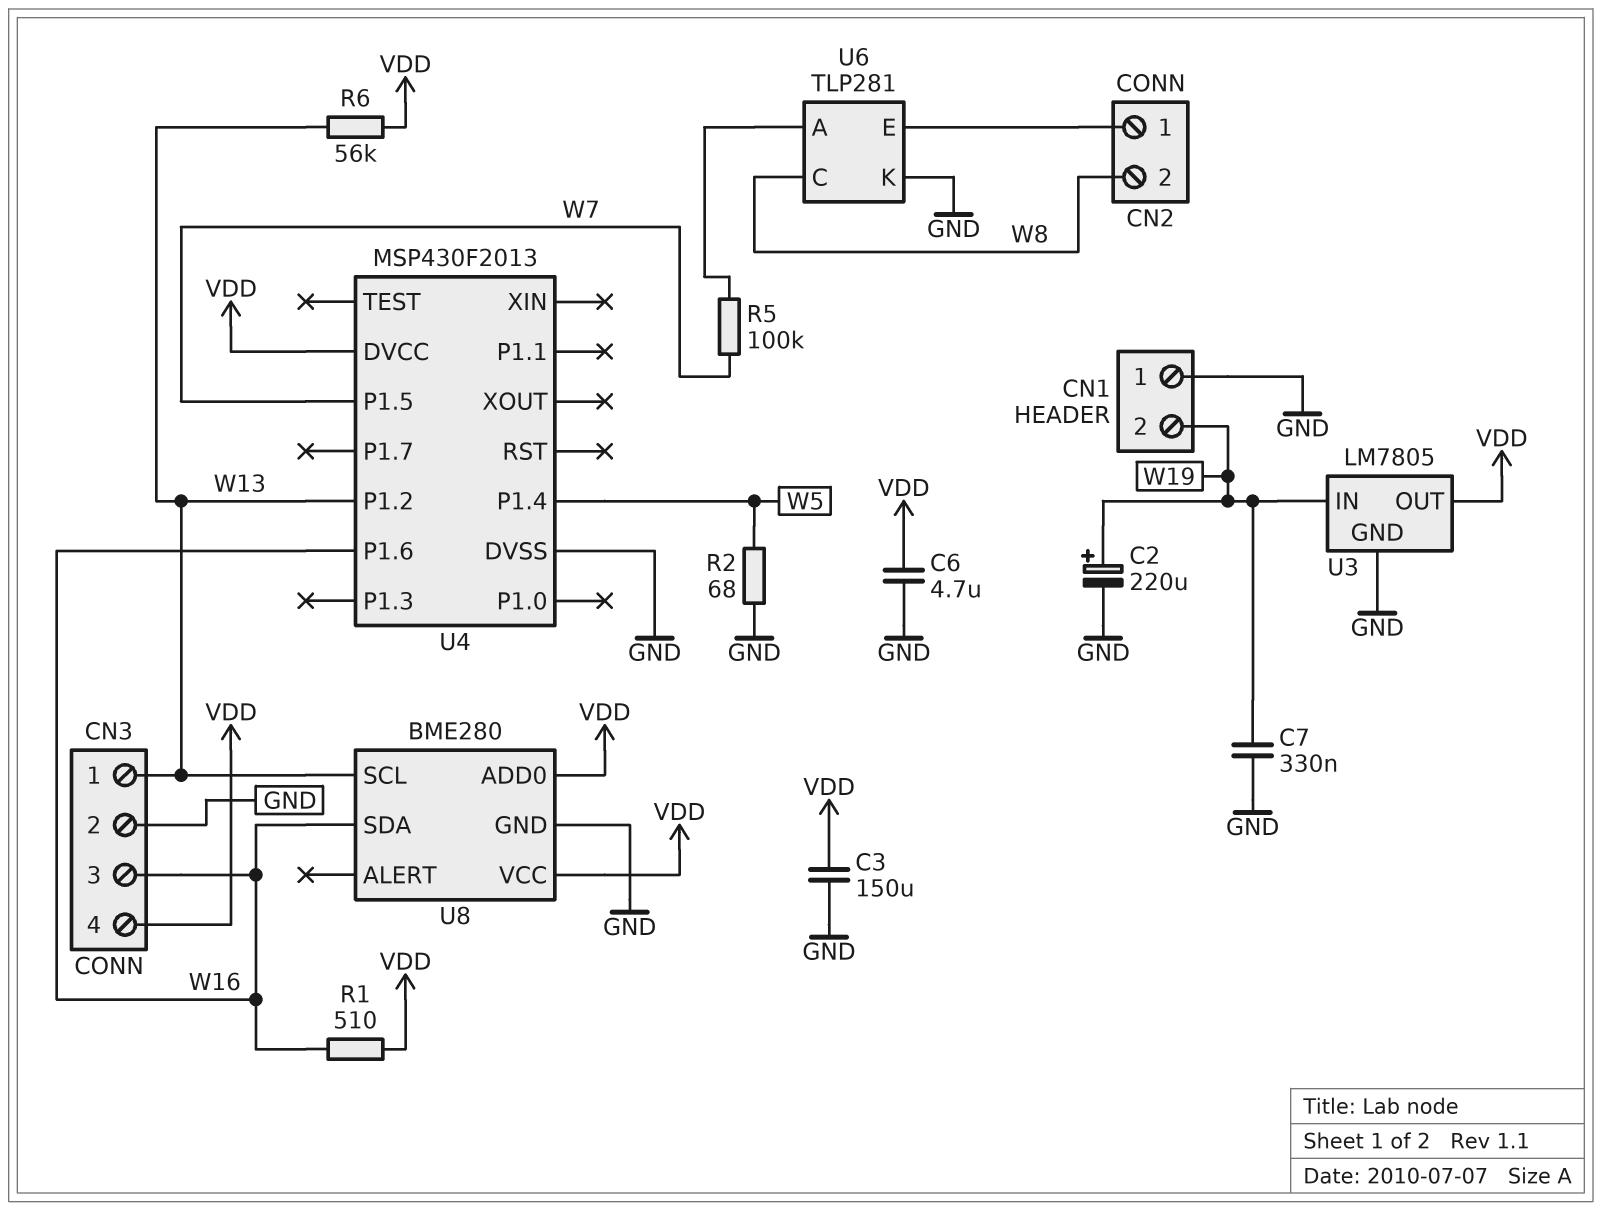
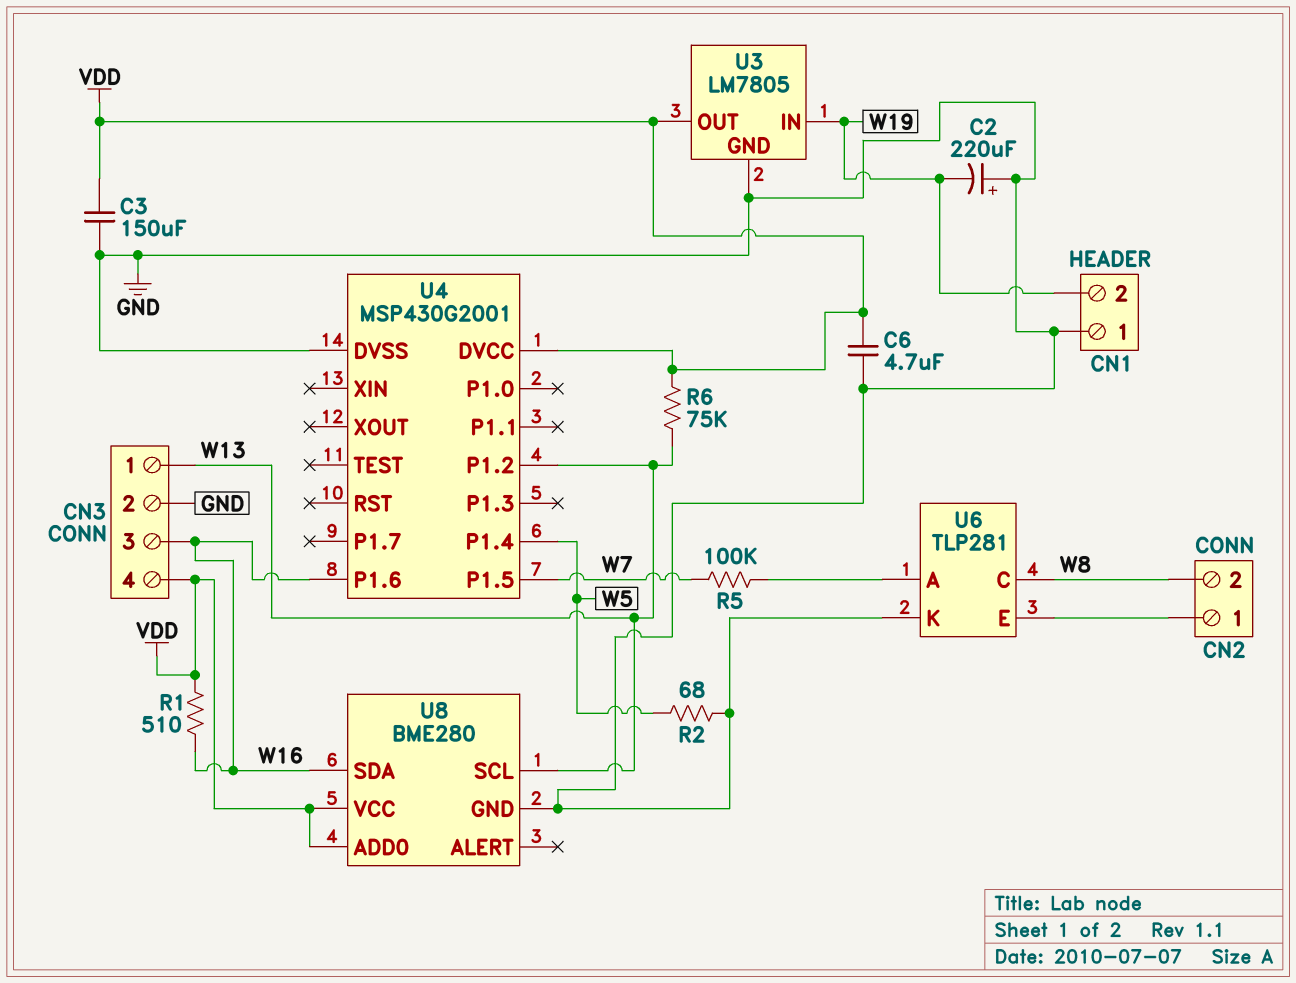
C2: 220uF (plus W19, minus GND) -> 220uF (plus GND, minus W19)
C7: 330nF (GND, W19) -> none
R6: 56k (VDD, W13) -> 75k (VDD, W13)
U4: MSP430F2013 -> MSP430G2001

